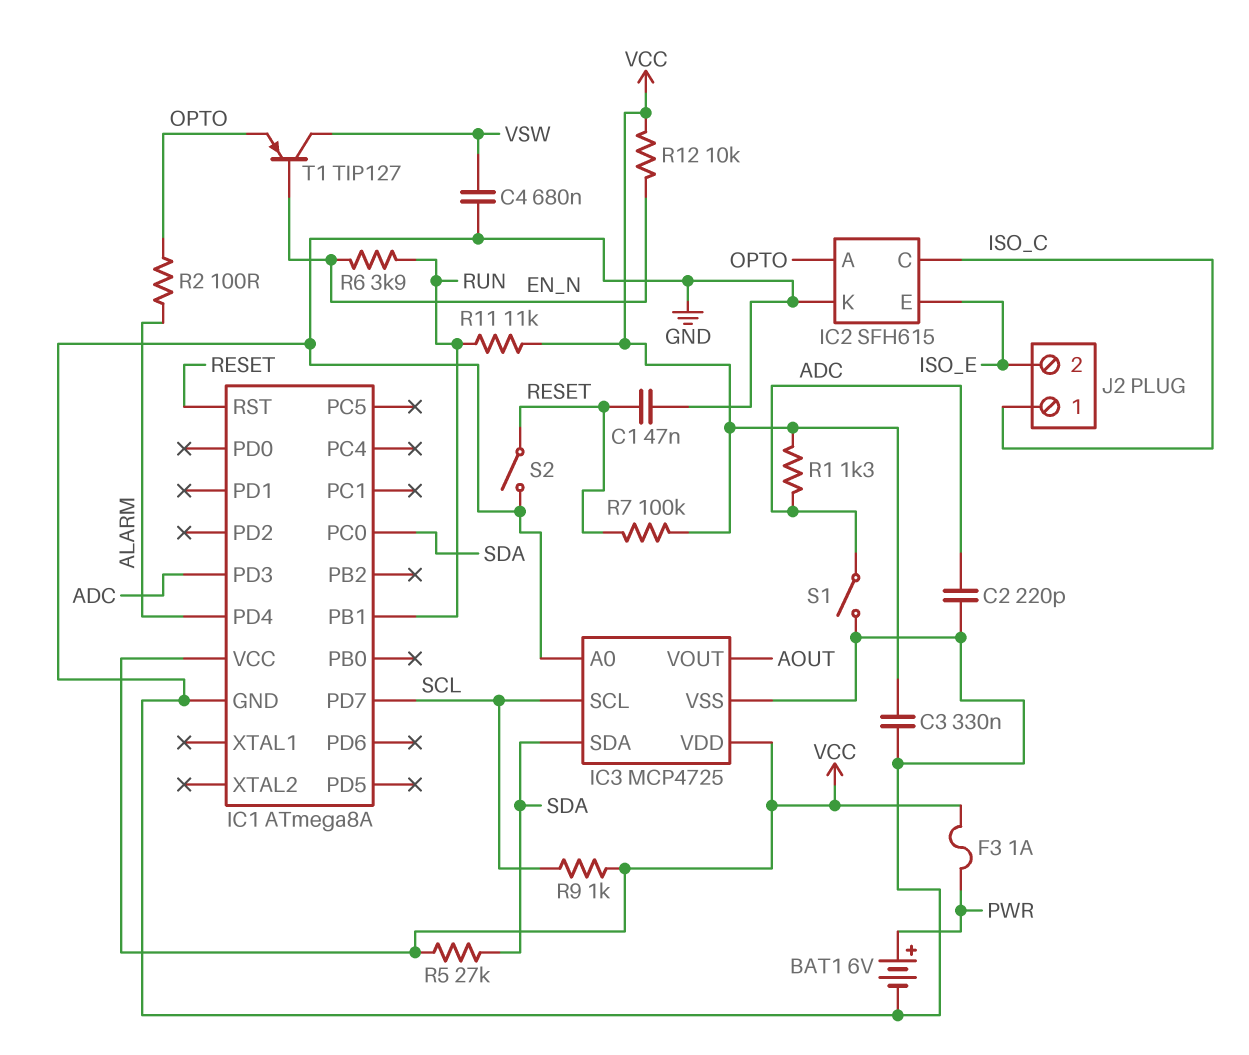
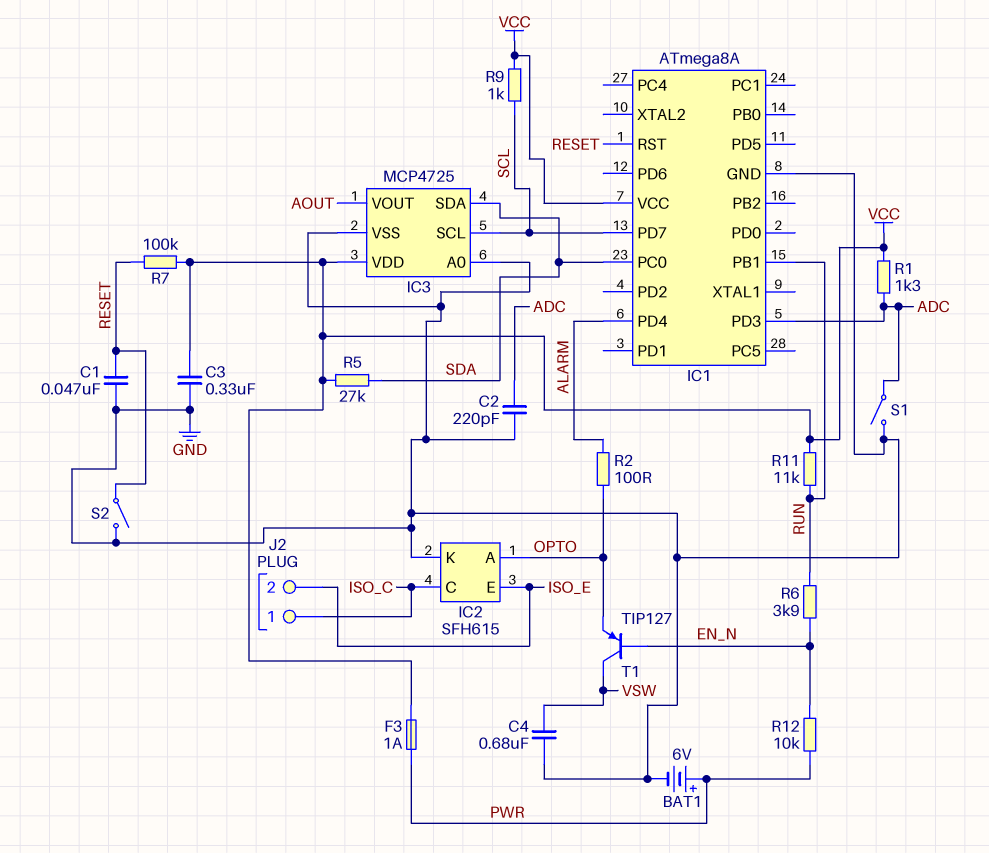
R12: 10k (EN_N, VCC) -> 10k (EN_N, PWR)

